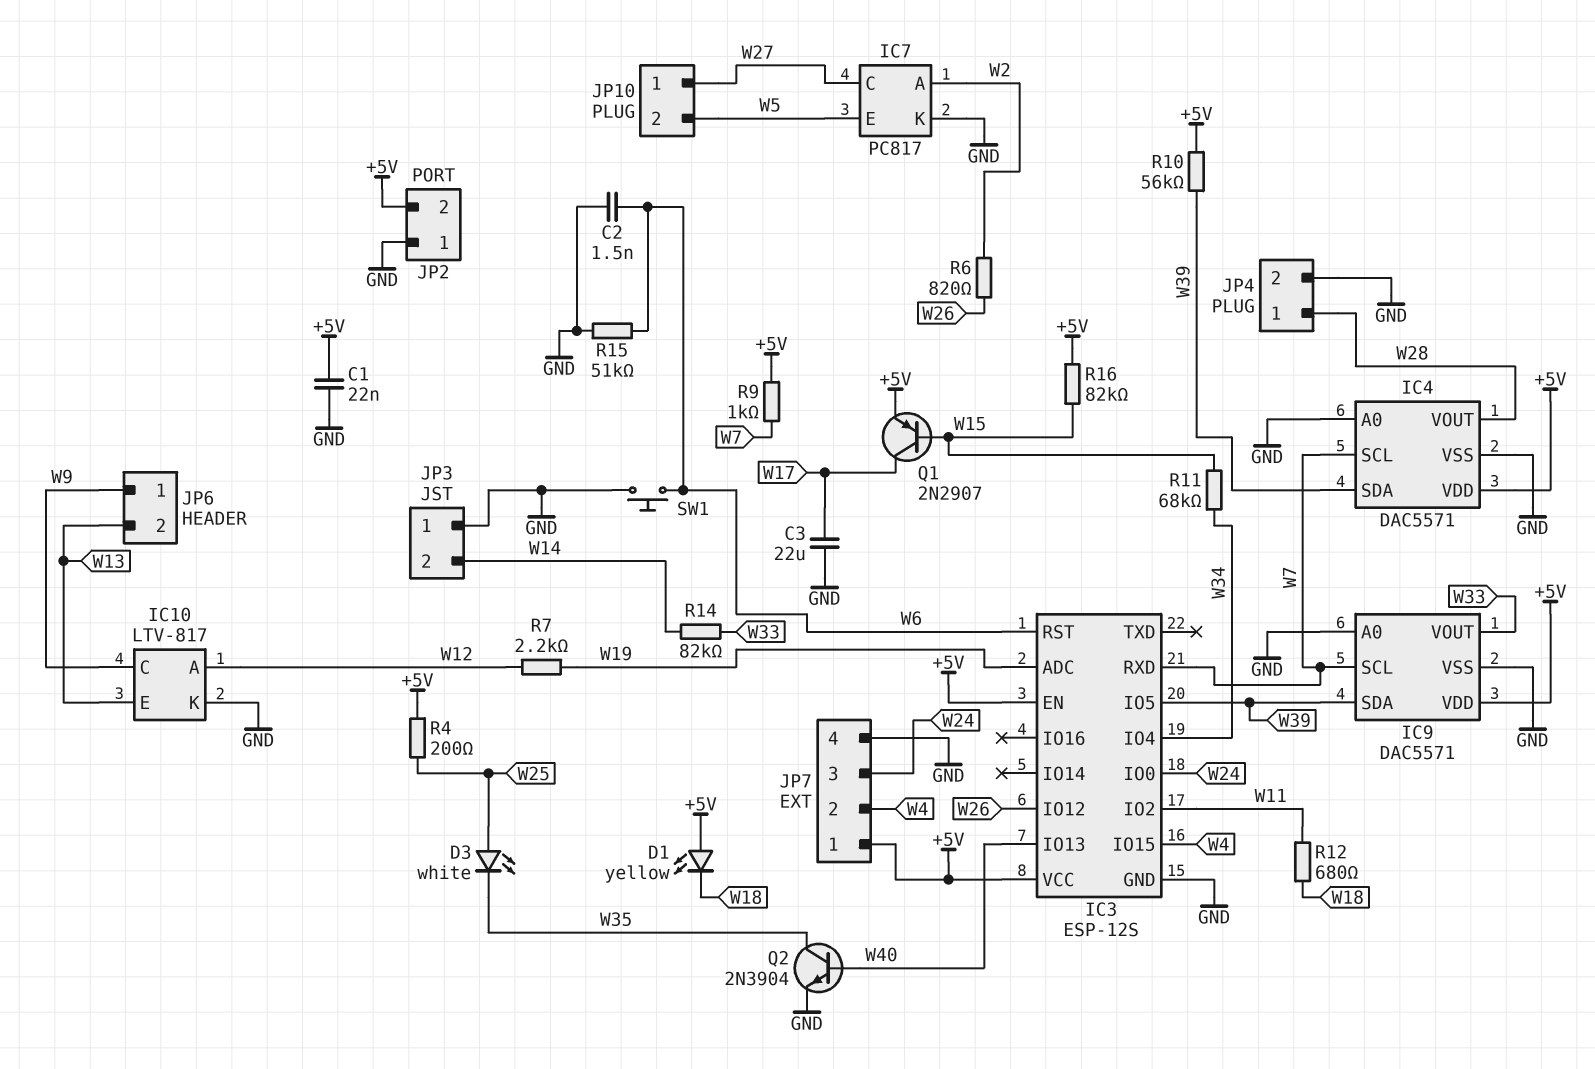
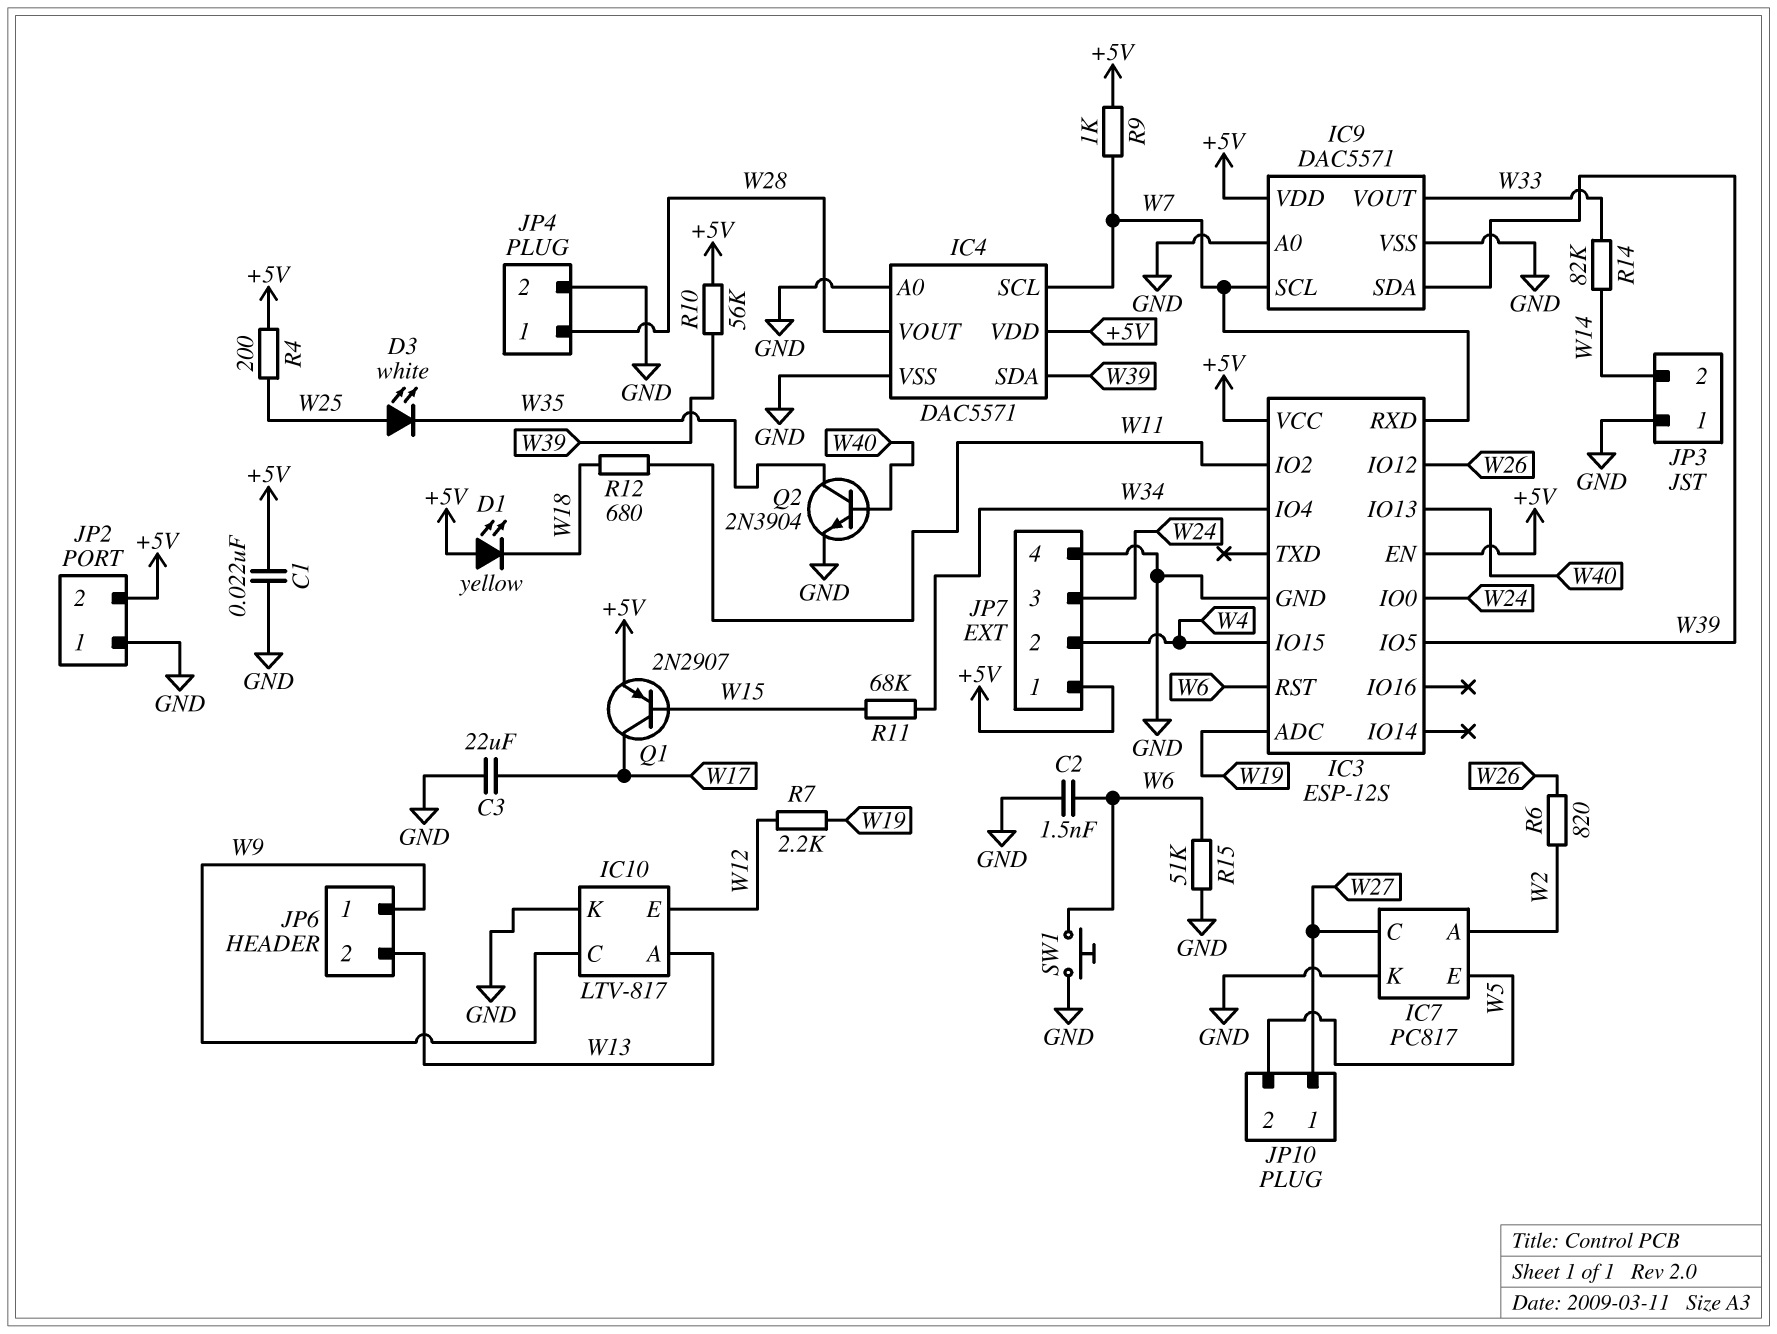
IC10 pin A: W12 -> W13
IC10 pin E: W13 -> W12
R16: 82k (+5V, W15) -> none

